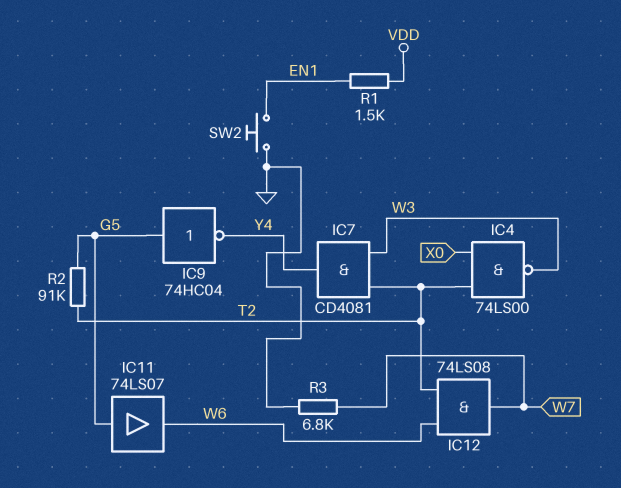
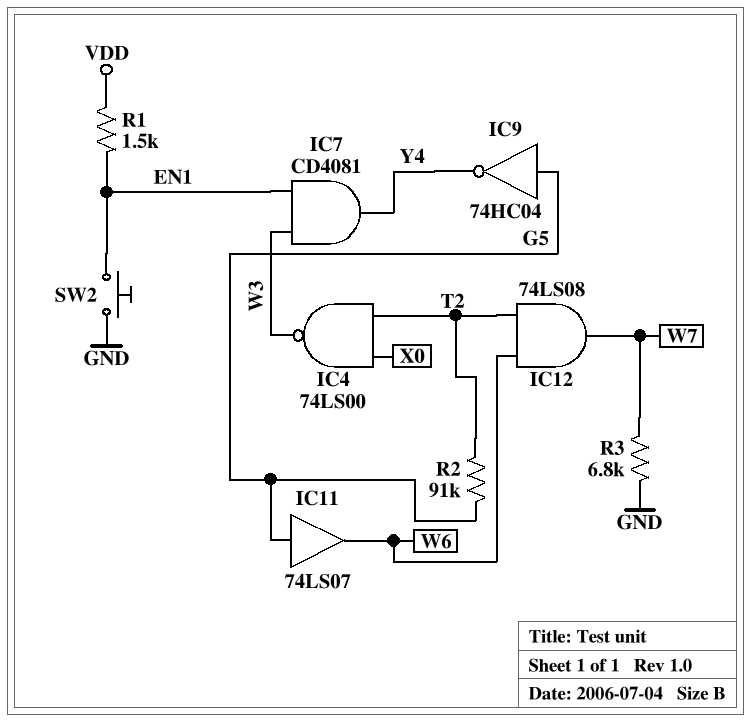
IC7: AND CD4081 (in T2, in W3, out Y4) -> AND CD4081 (in EN1, in W3, out Y4)

